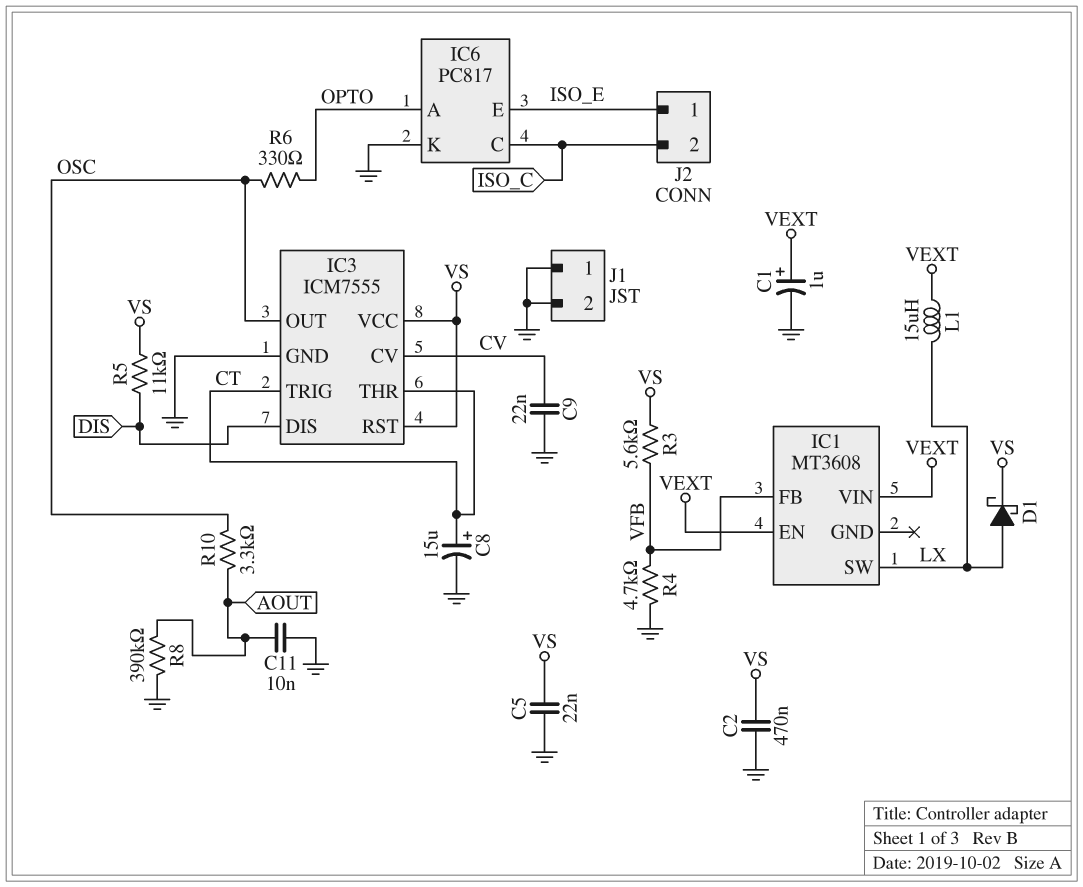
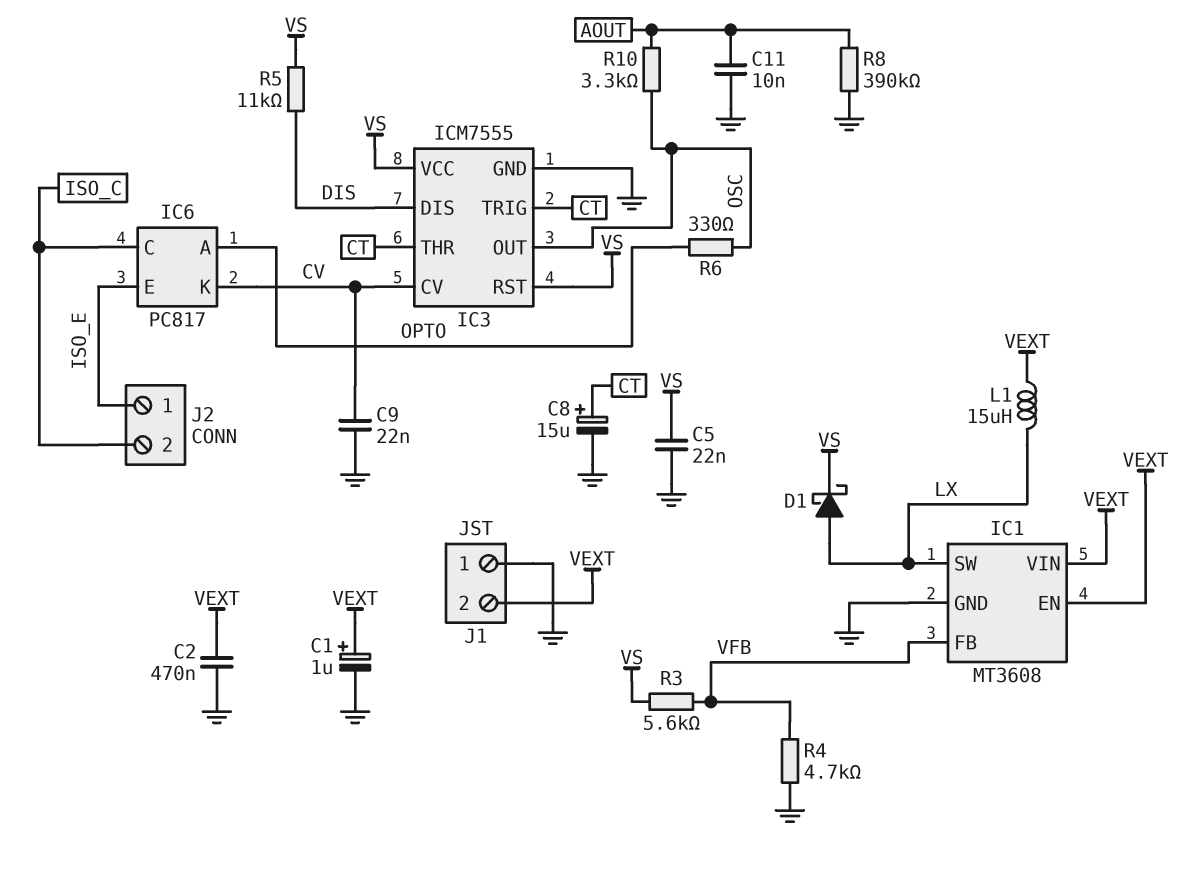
C2: 470nF (GND, VS) -> 470nF (GND, VEXT)
IC1 pin GND: none -> GND
IC6 pin K: GND -> CV
J1 pin 2: GND -> VEXT

